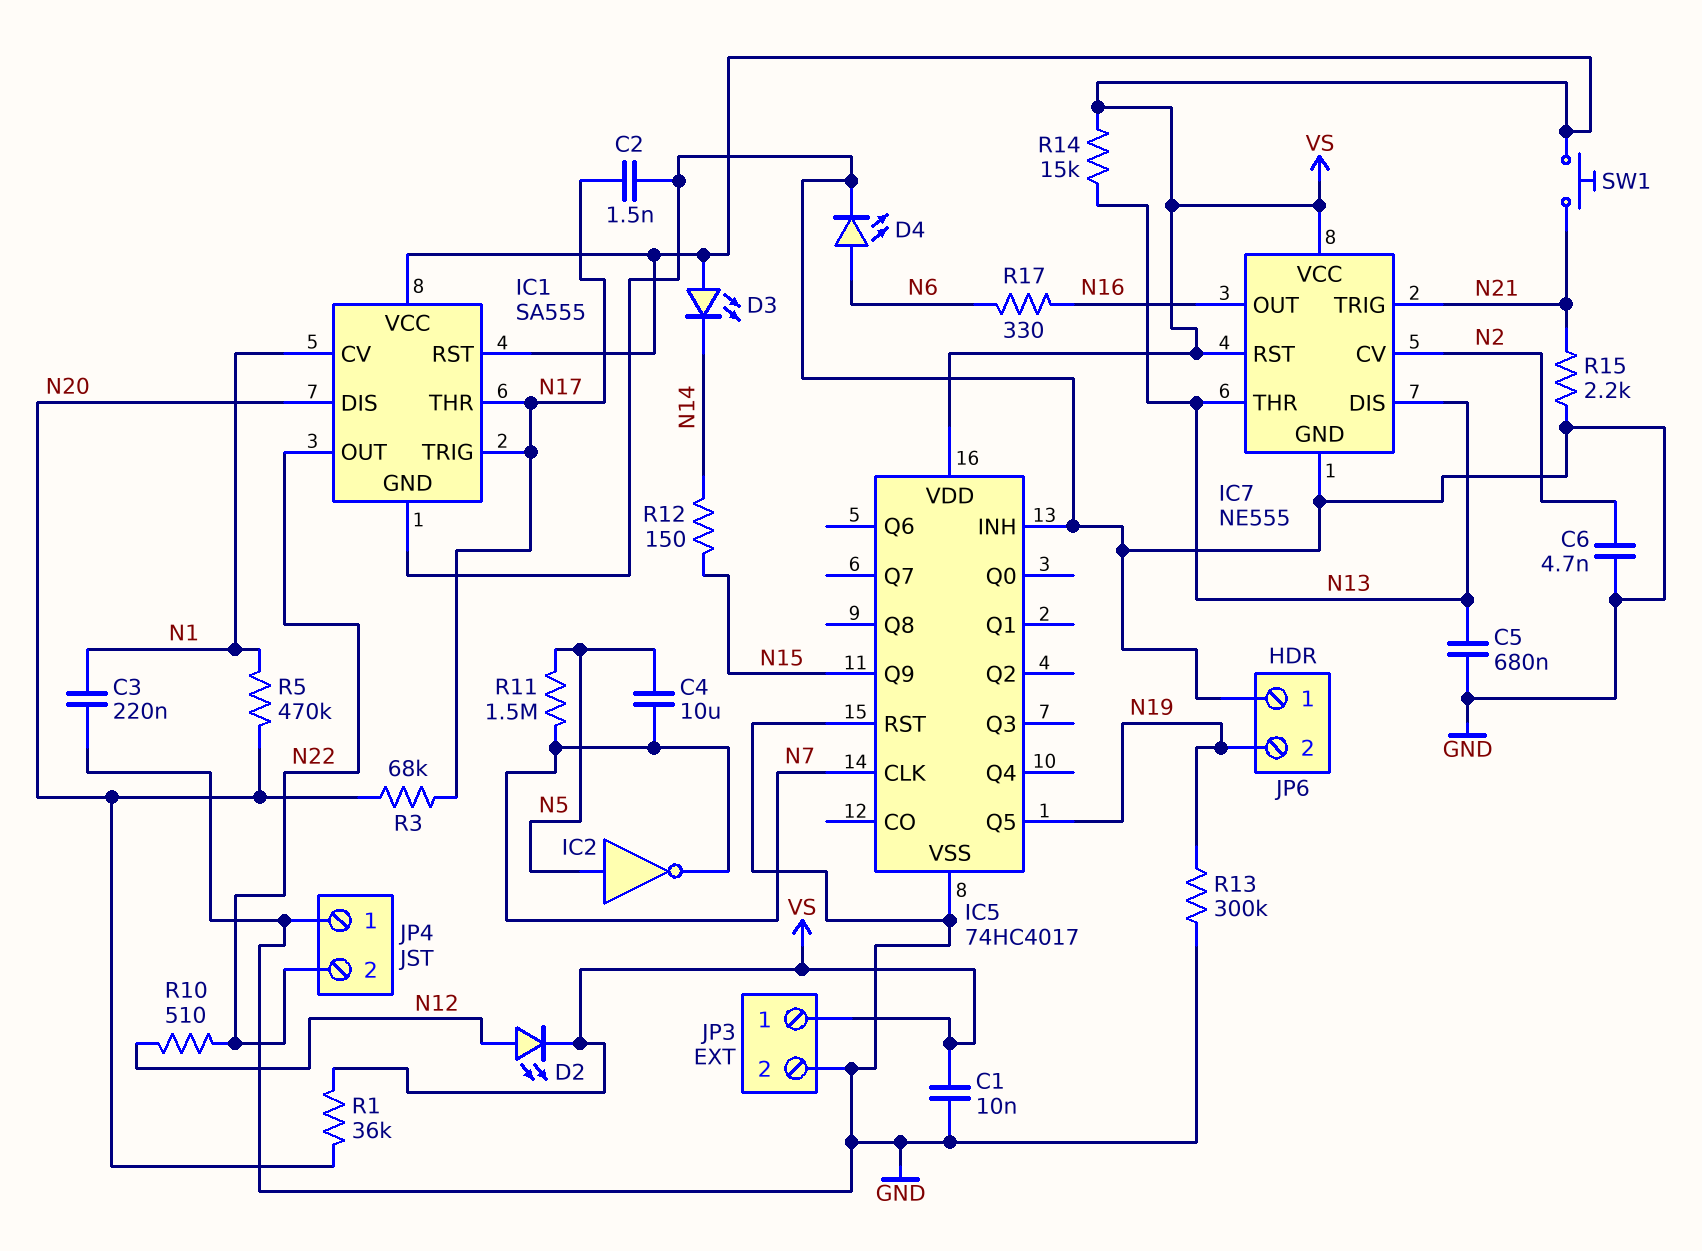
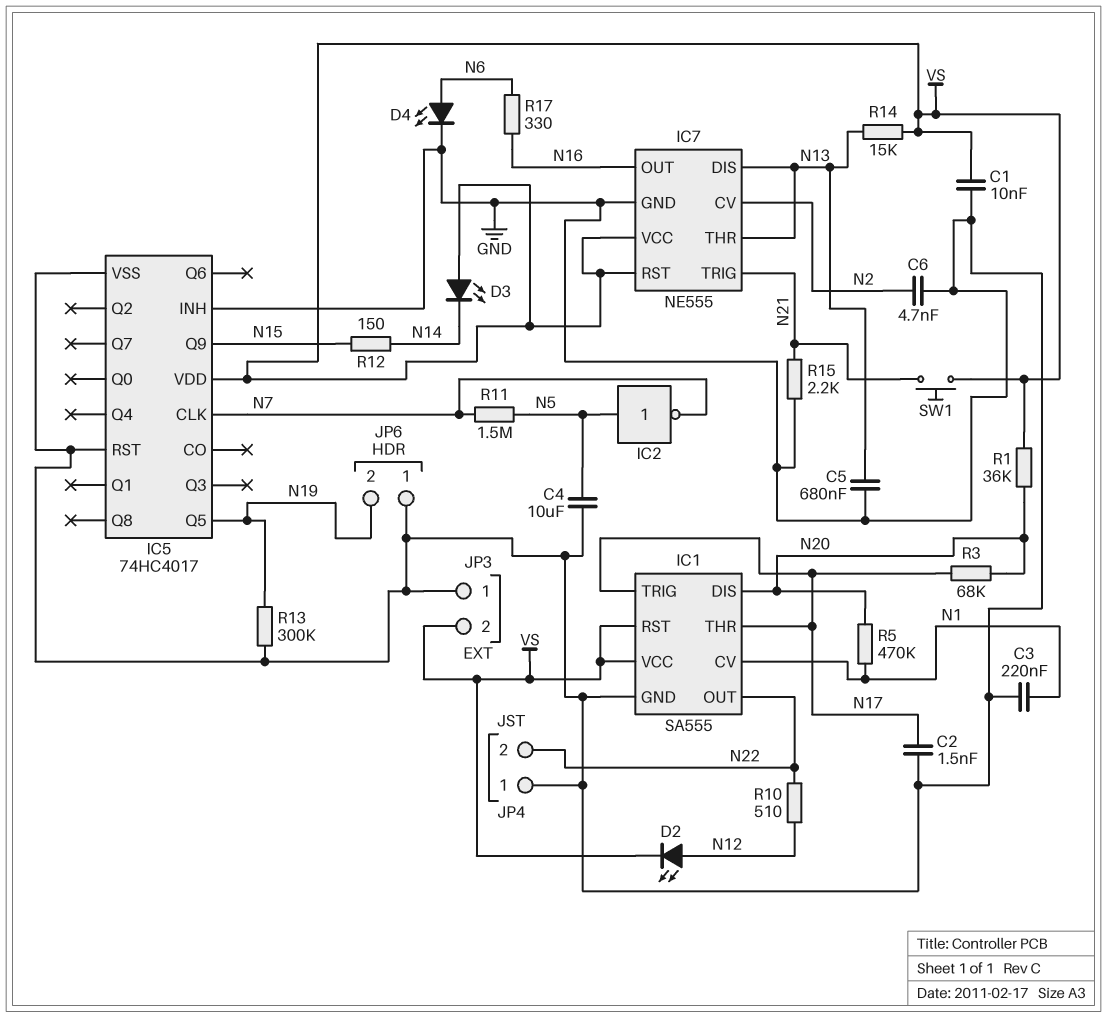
C4: 10uF (N5, N7) -> 10uF (GND, N5)
JP3 pin 1: VS -> GND
JP3 pin 2: GND -> VS

